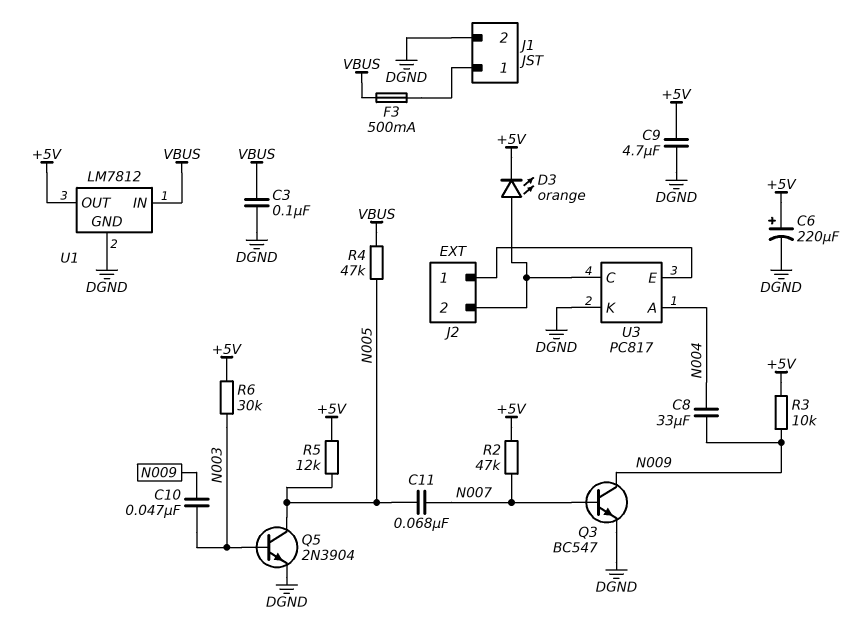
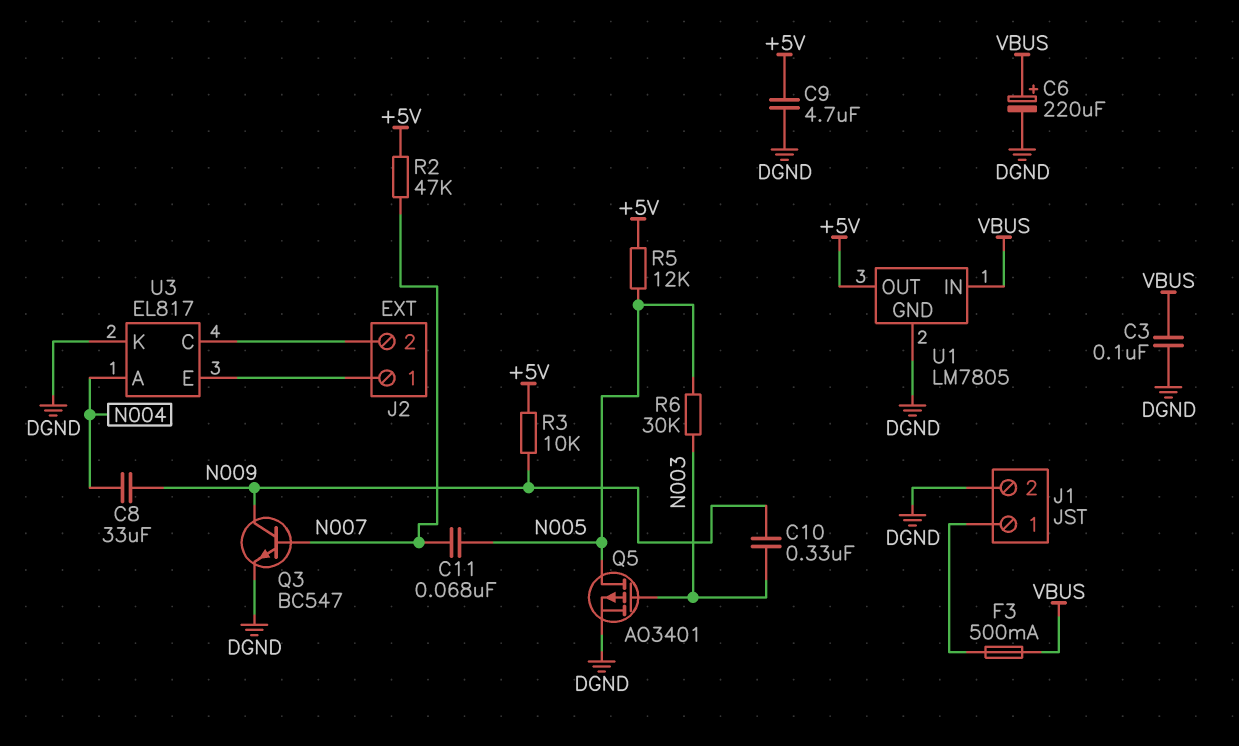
C6: 220uF (plus +5V, minus DGND) -> 220uF (plus VBUS, minus DGND)
C10: 47nF (N003, N009) -> 330nF (N003, N009)
D3: LED orange (A J2/2, K +5V) -> none
Q5: NPN 2N3904 (B N003, C N005, E DGND) -> PMOS AO3401 (G N003, D N005, S DGND)
R4: 47k (N005, VBUS) -> none
R6: 30k (+5V, N003) -> 30k (N003, N005)
U1: LM7812 -> LM7805
U3: PC817 -> EL817

